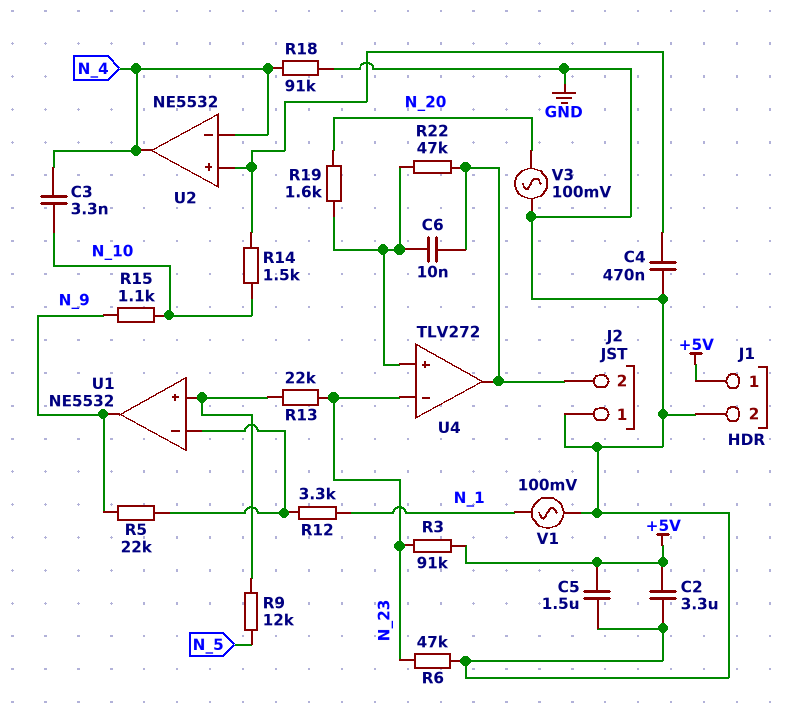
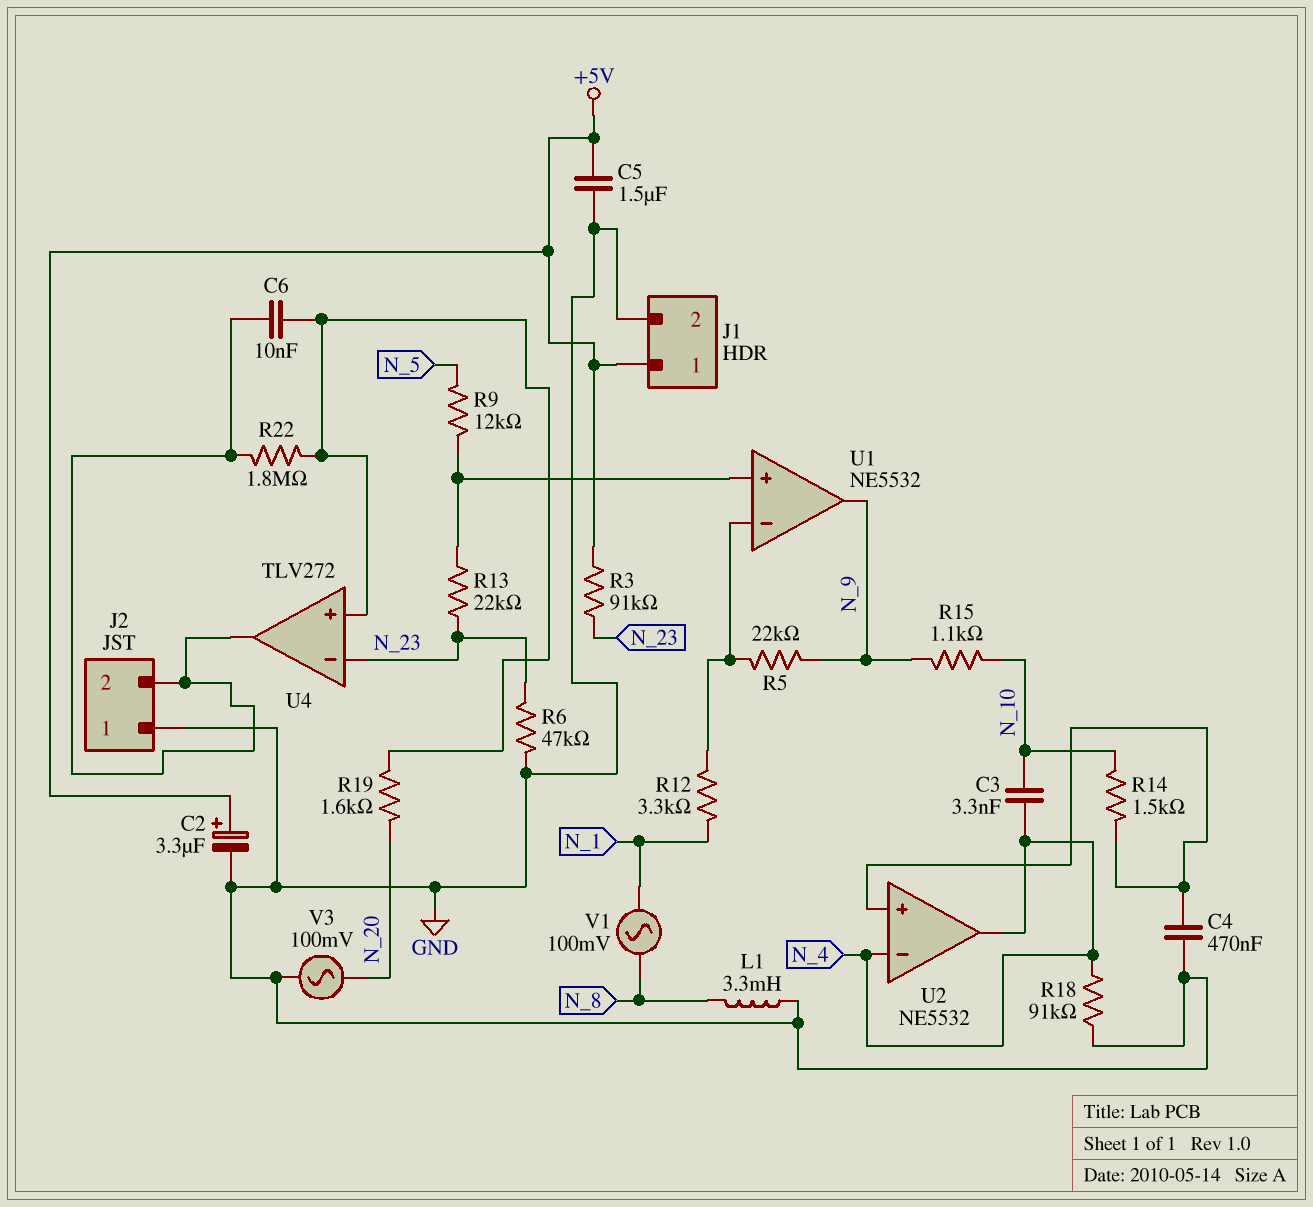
C2: 3.3uF (+5V, GND) -> 3.3uF (plus +5V, minus GND)
L1: none -> 3.3mH (GND, N_8)
R22: 47k (J2/2, U4/in+) -> 1.8M (J2/2, U4/in+)
V1: AC 100mV (GND, N_1) -> AC 100mV (N_1, N_8)

